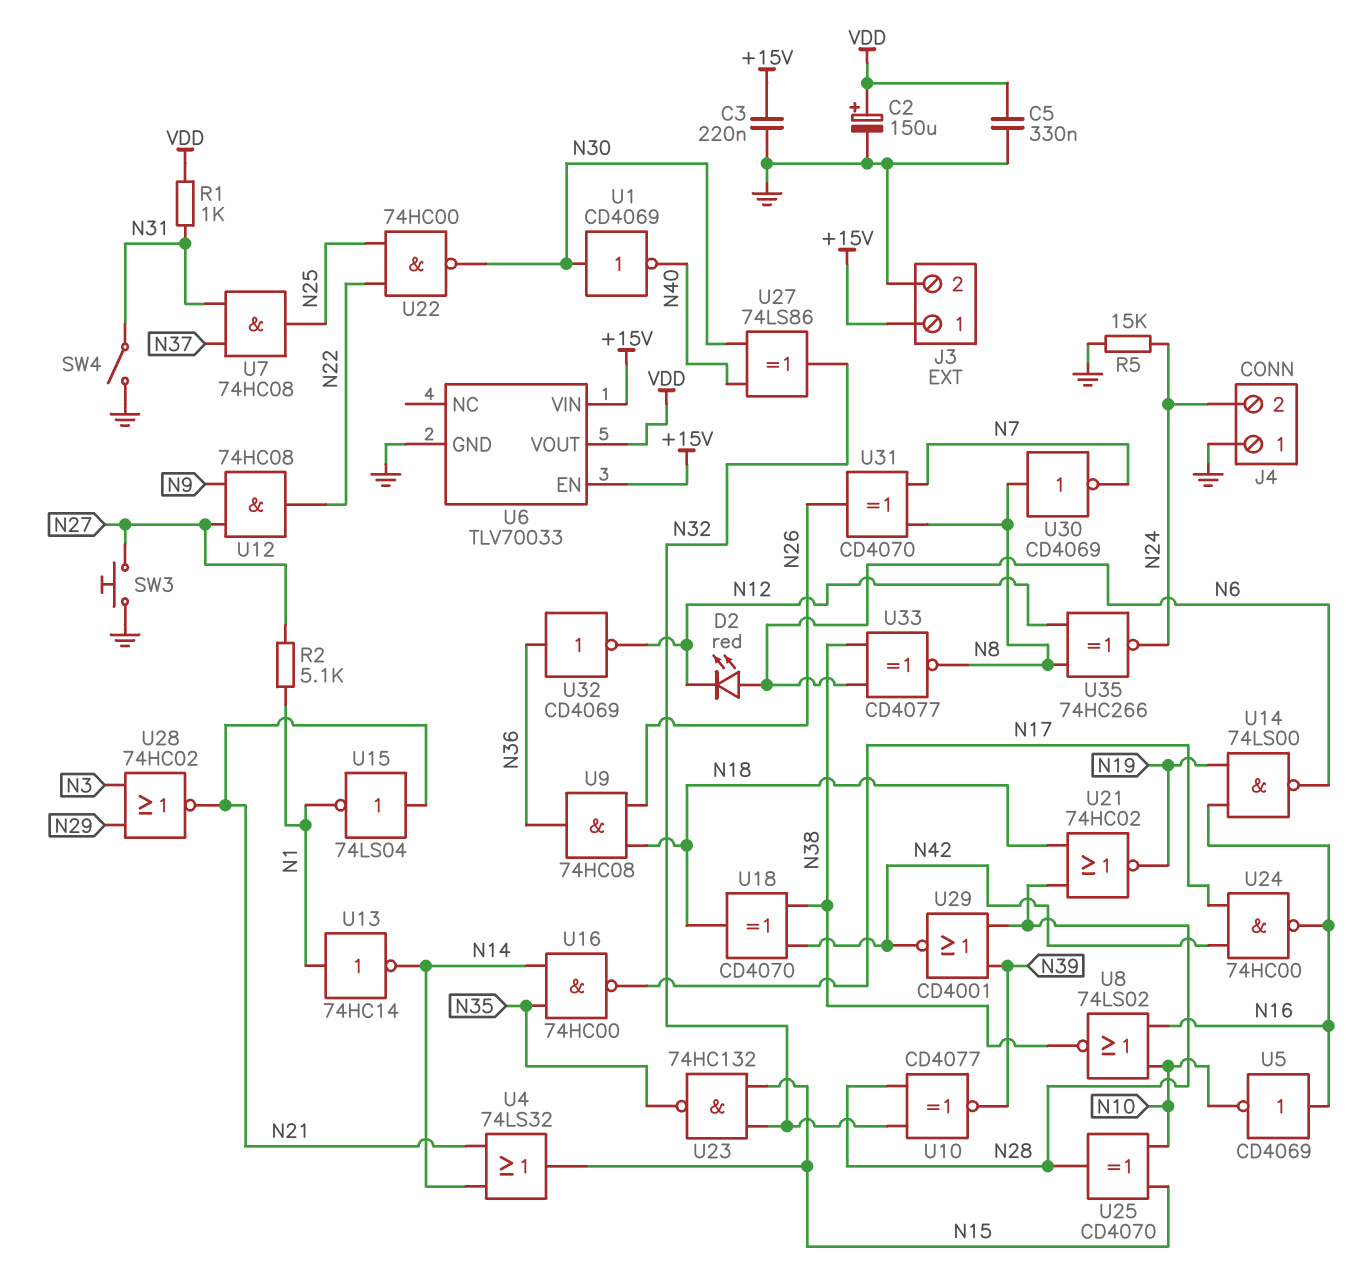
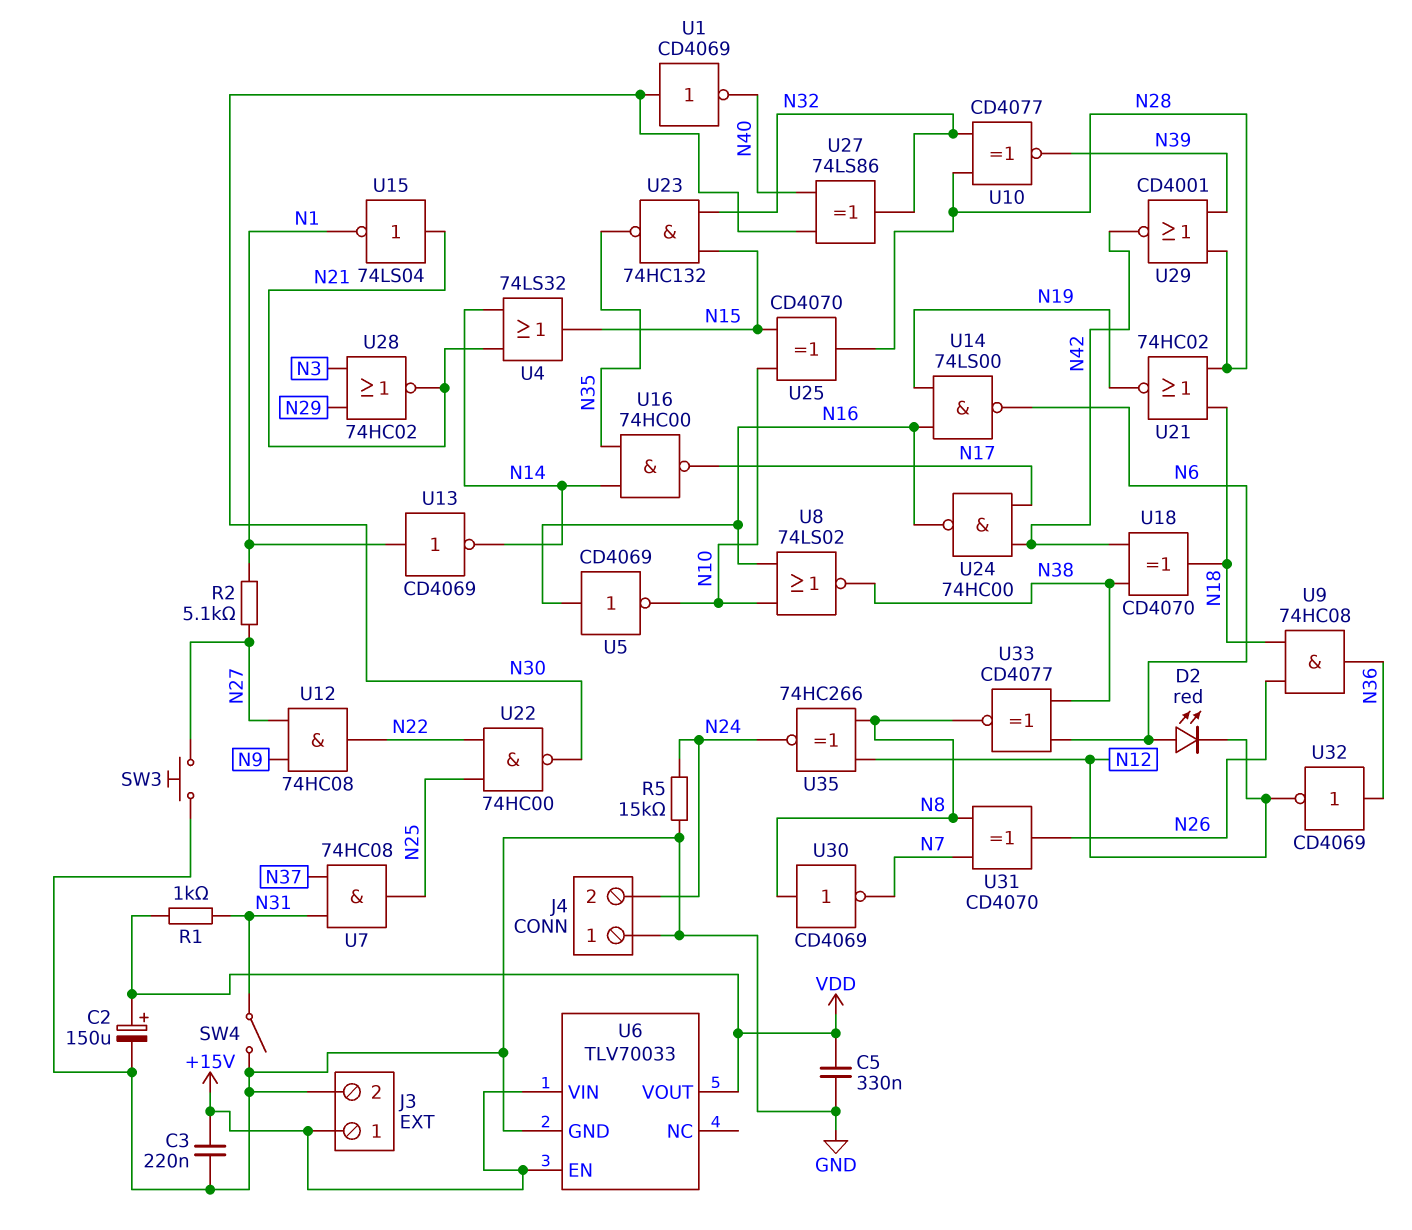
U13: NOT 74HC14 (in N1, out N14) -> NOT CD4069 (in N1, out N14)

